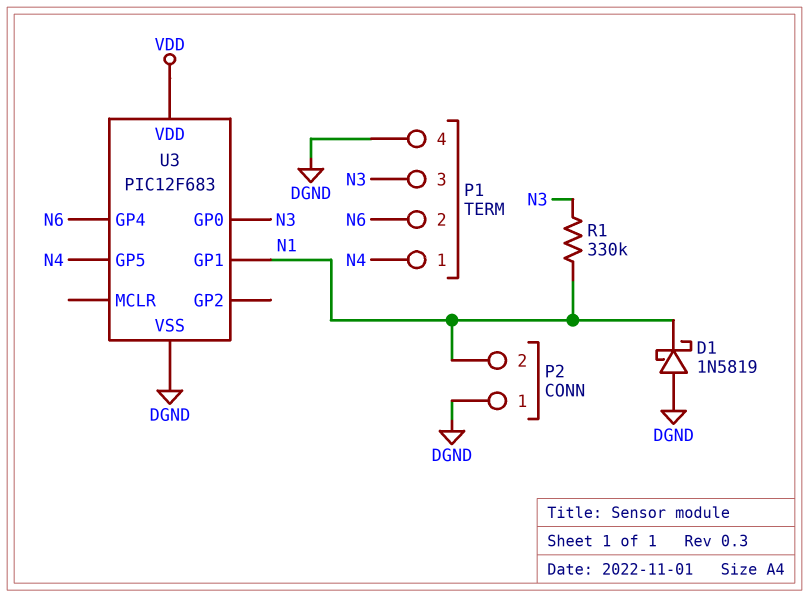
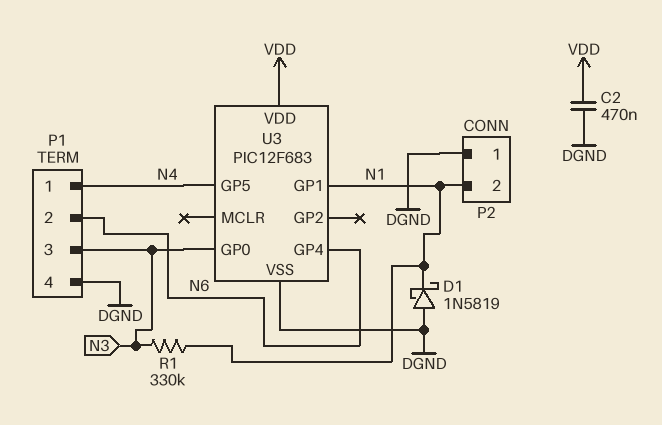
C2: none -> 470nF (DGND, VDD)

